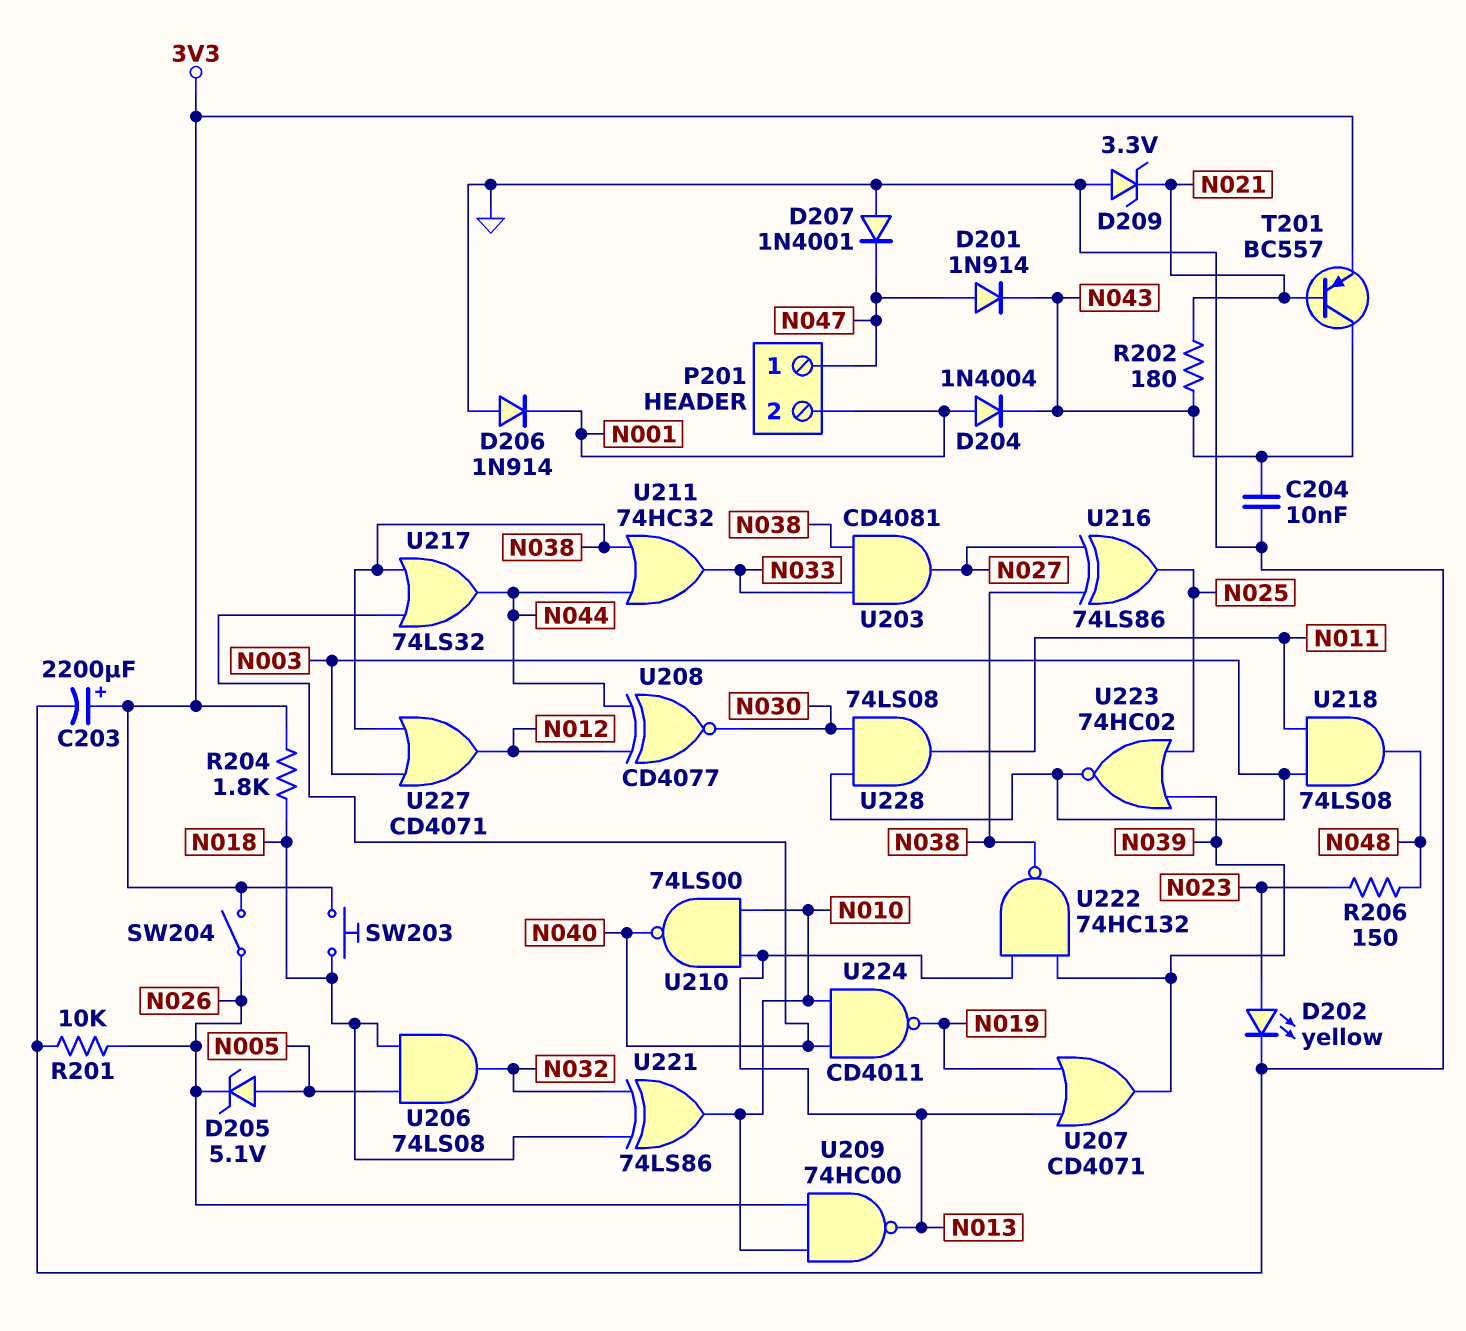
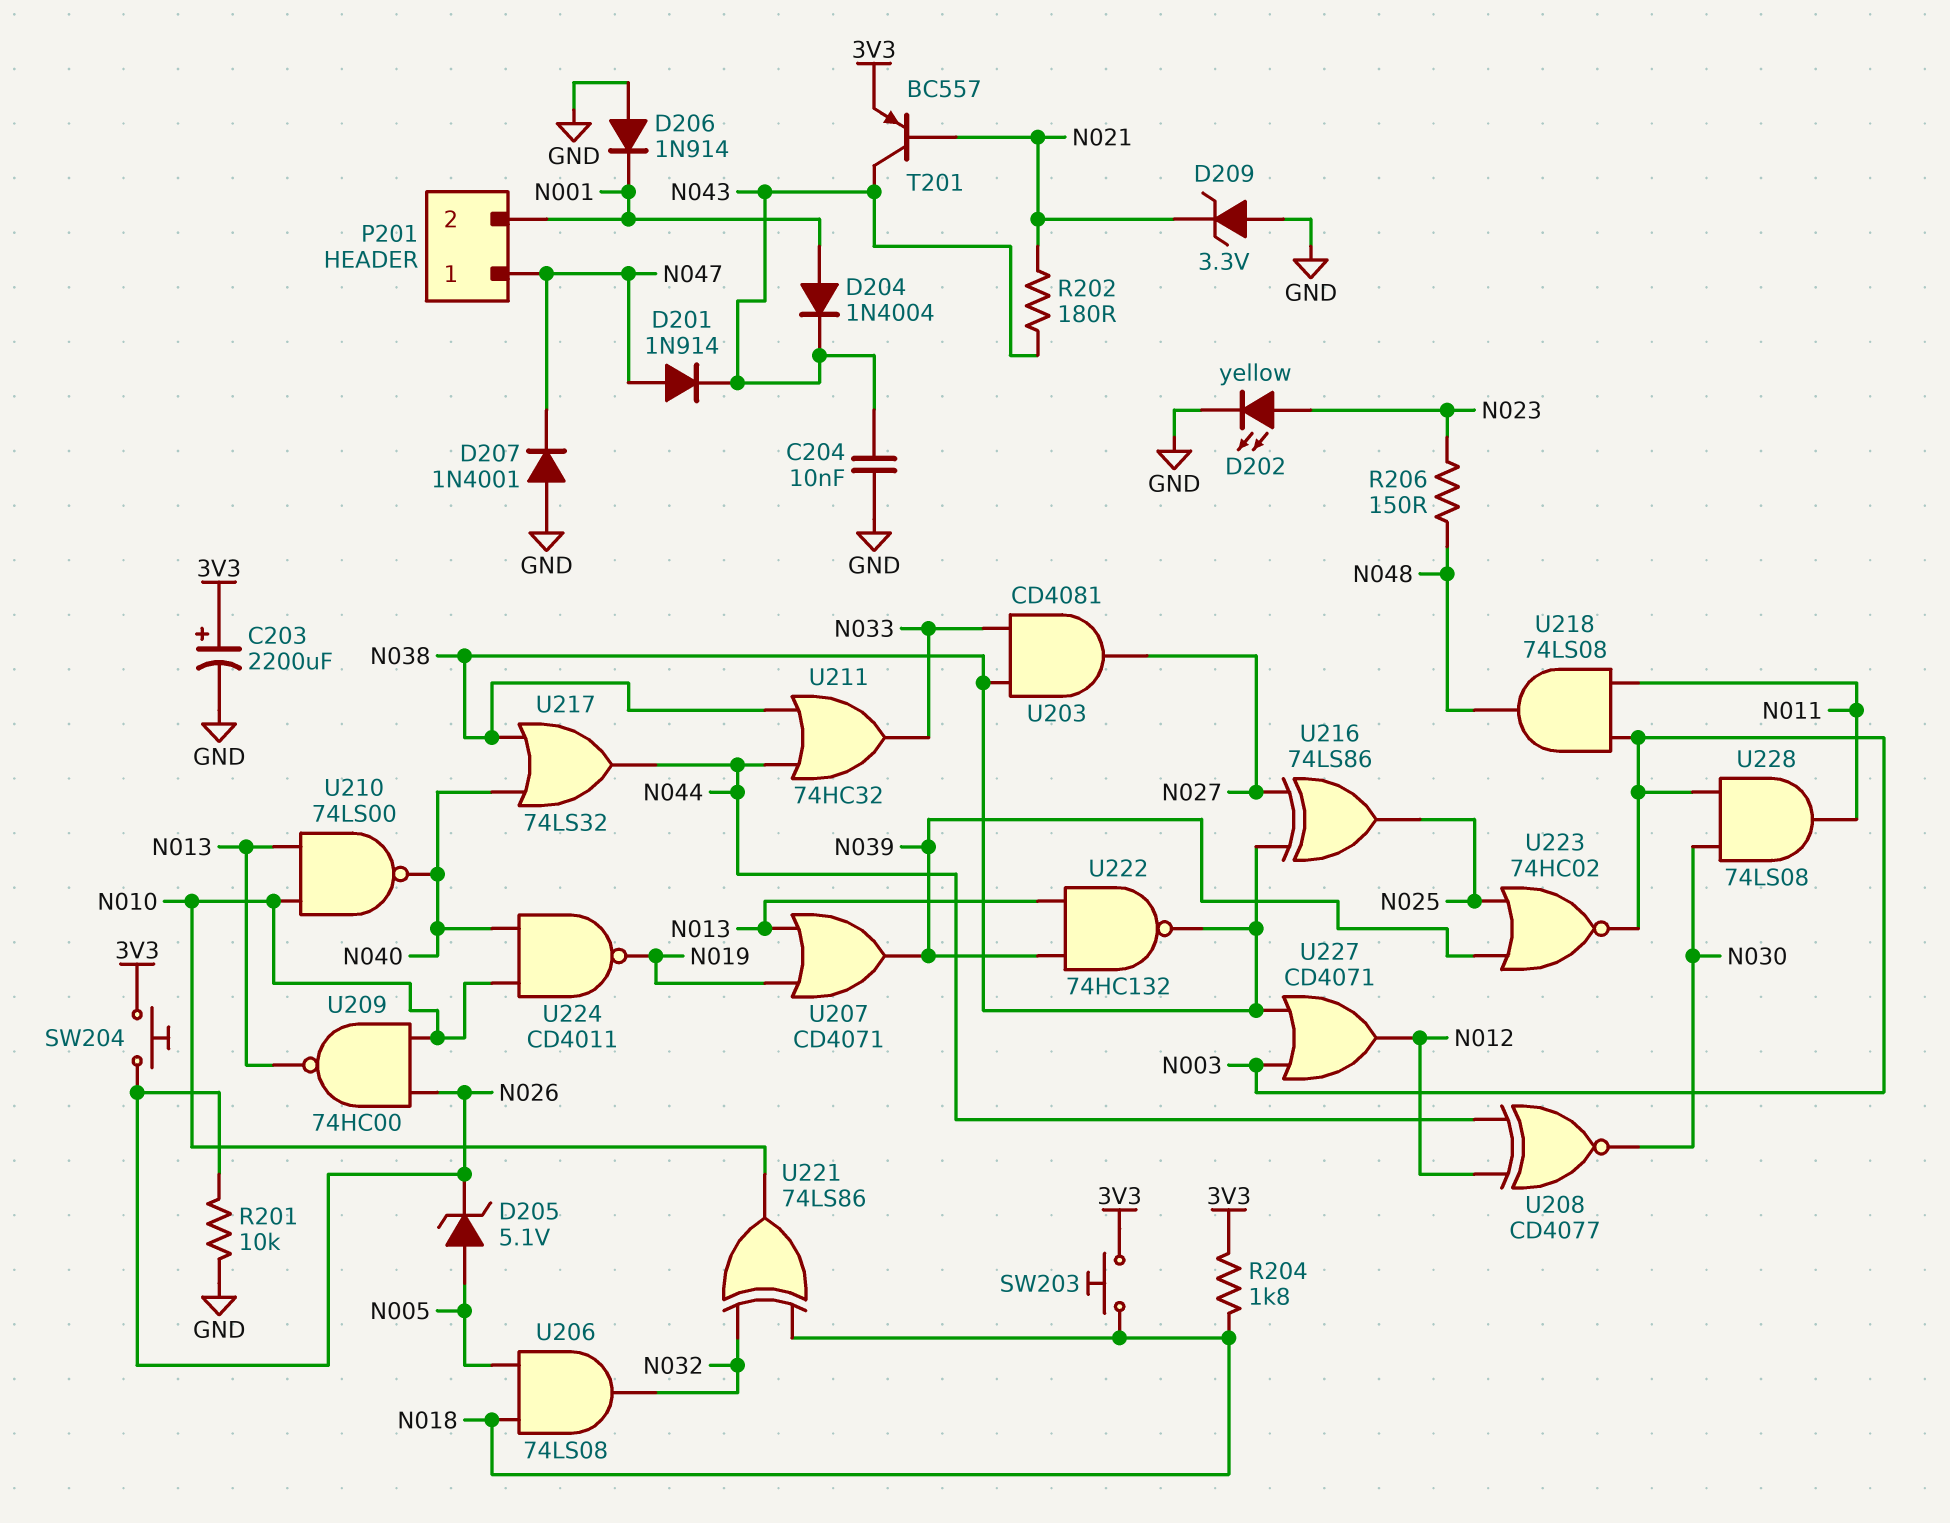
SW204: switch (3V3, N026) -> button (3V3, N026)

